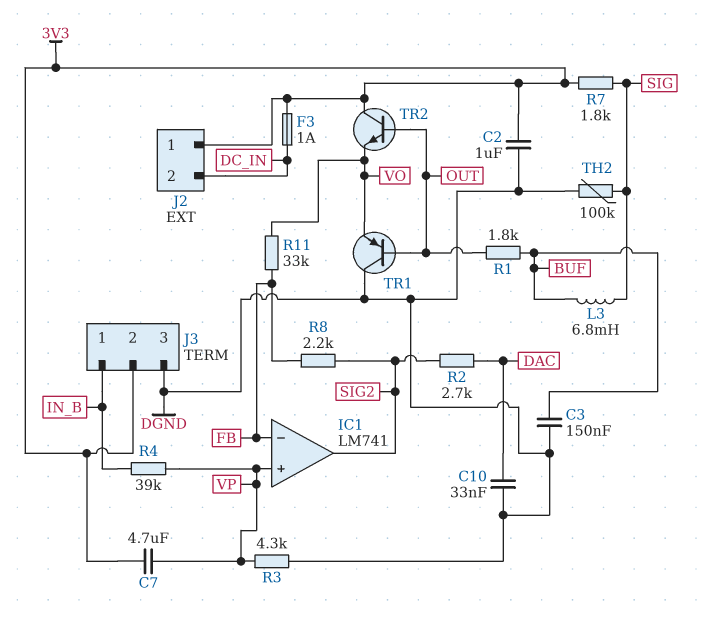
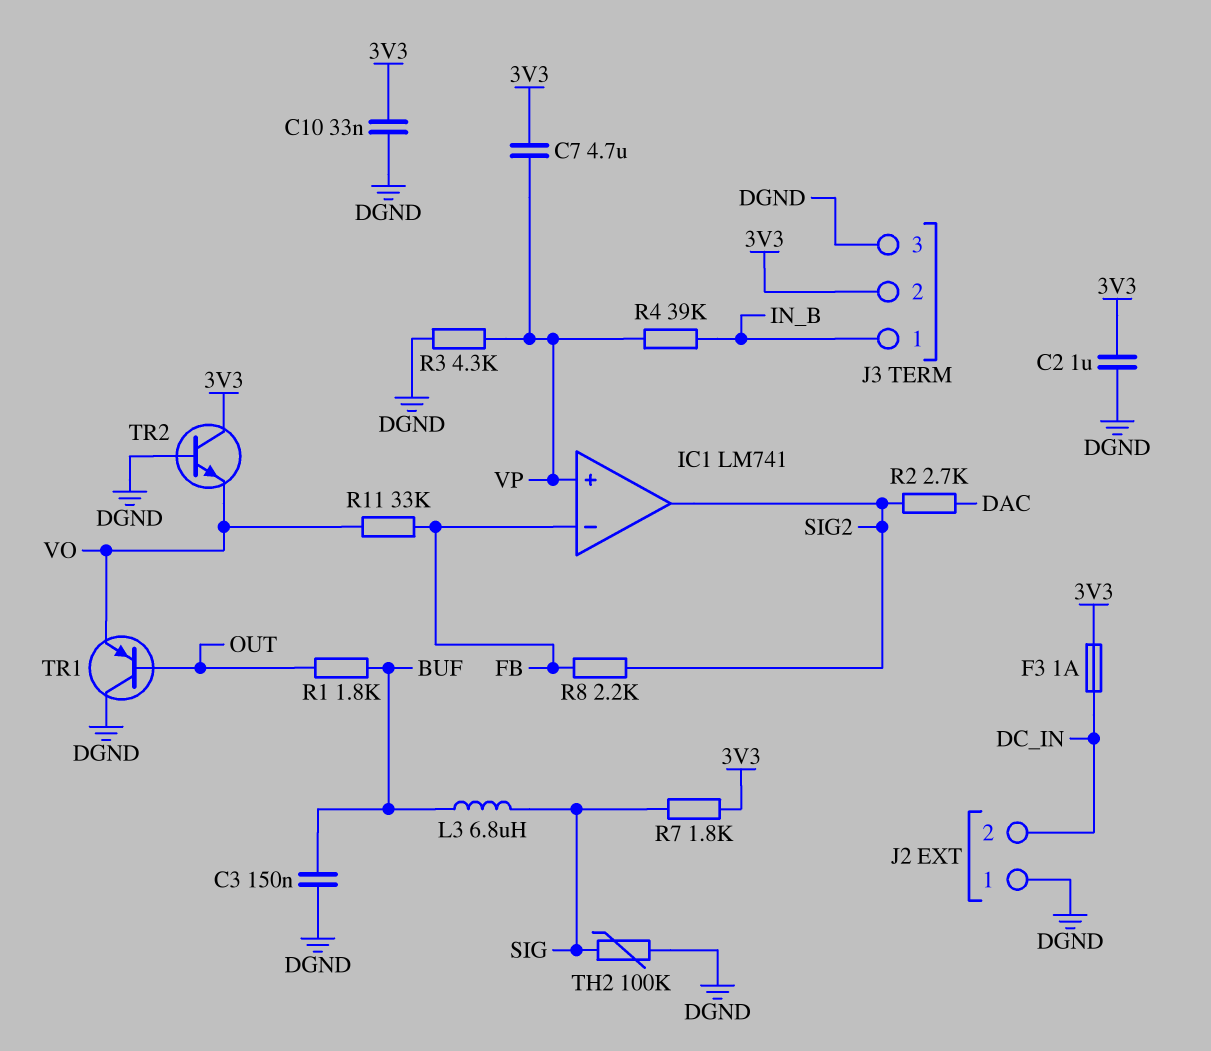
C10: 33nF (DAC, DGND) -> 33nF (3V3, DGND)
J2 pin 1: 3V3 -> DGND
L3: 6.8mH (BUF, SIG) -> 6.8uH (BUF, SIG)
TR2: NPN (B OUT, C 3V3, E VO) -> NPN (B DGND, C 3V3, E VO)

